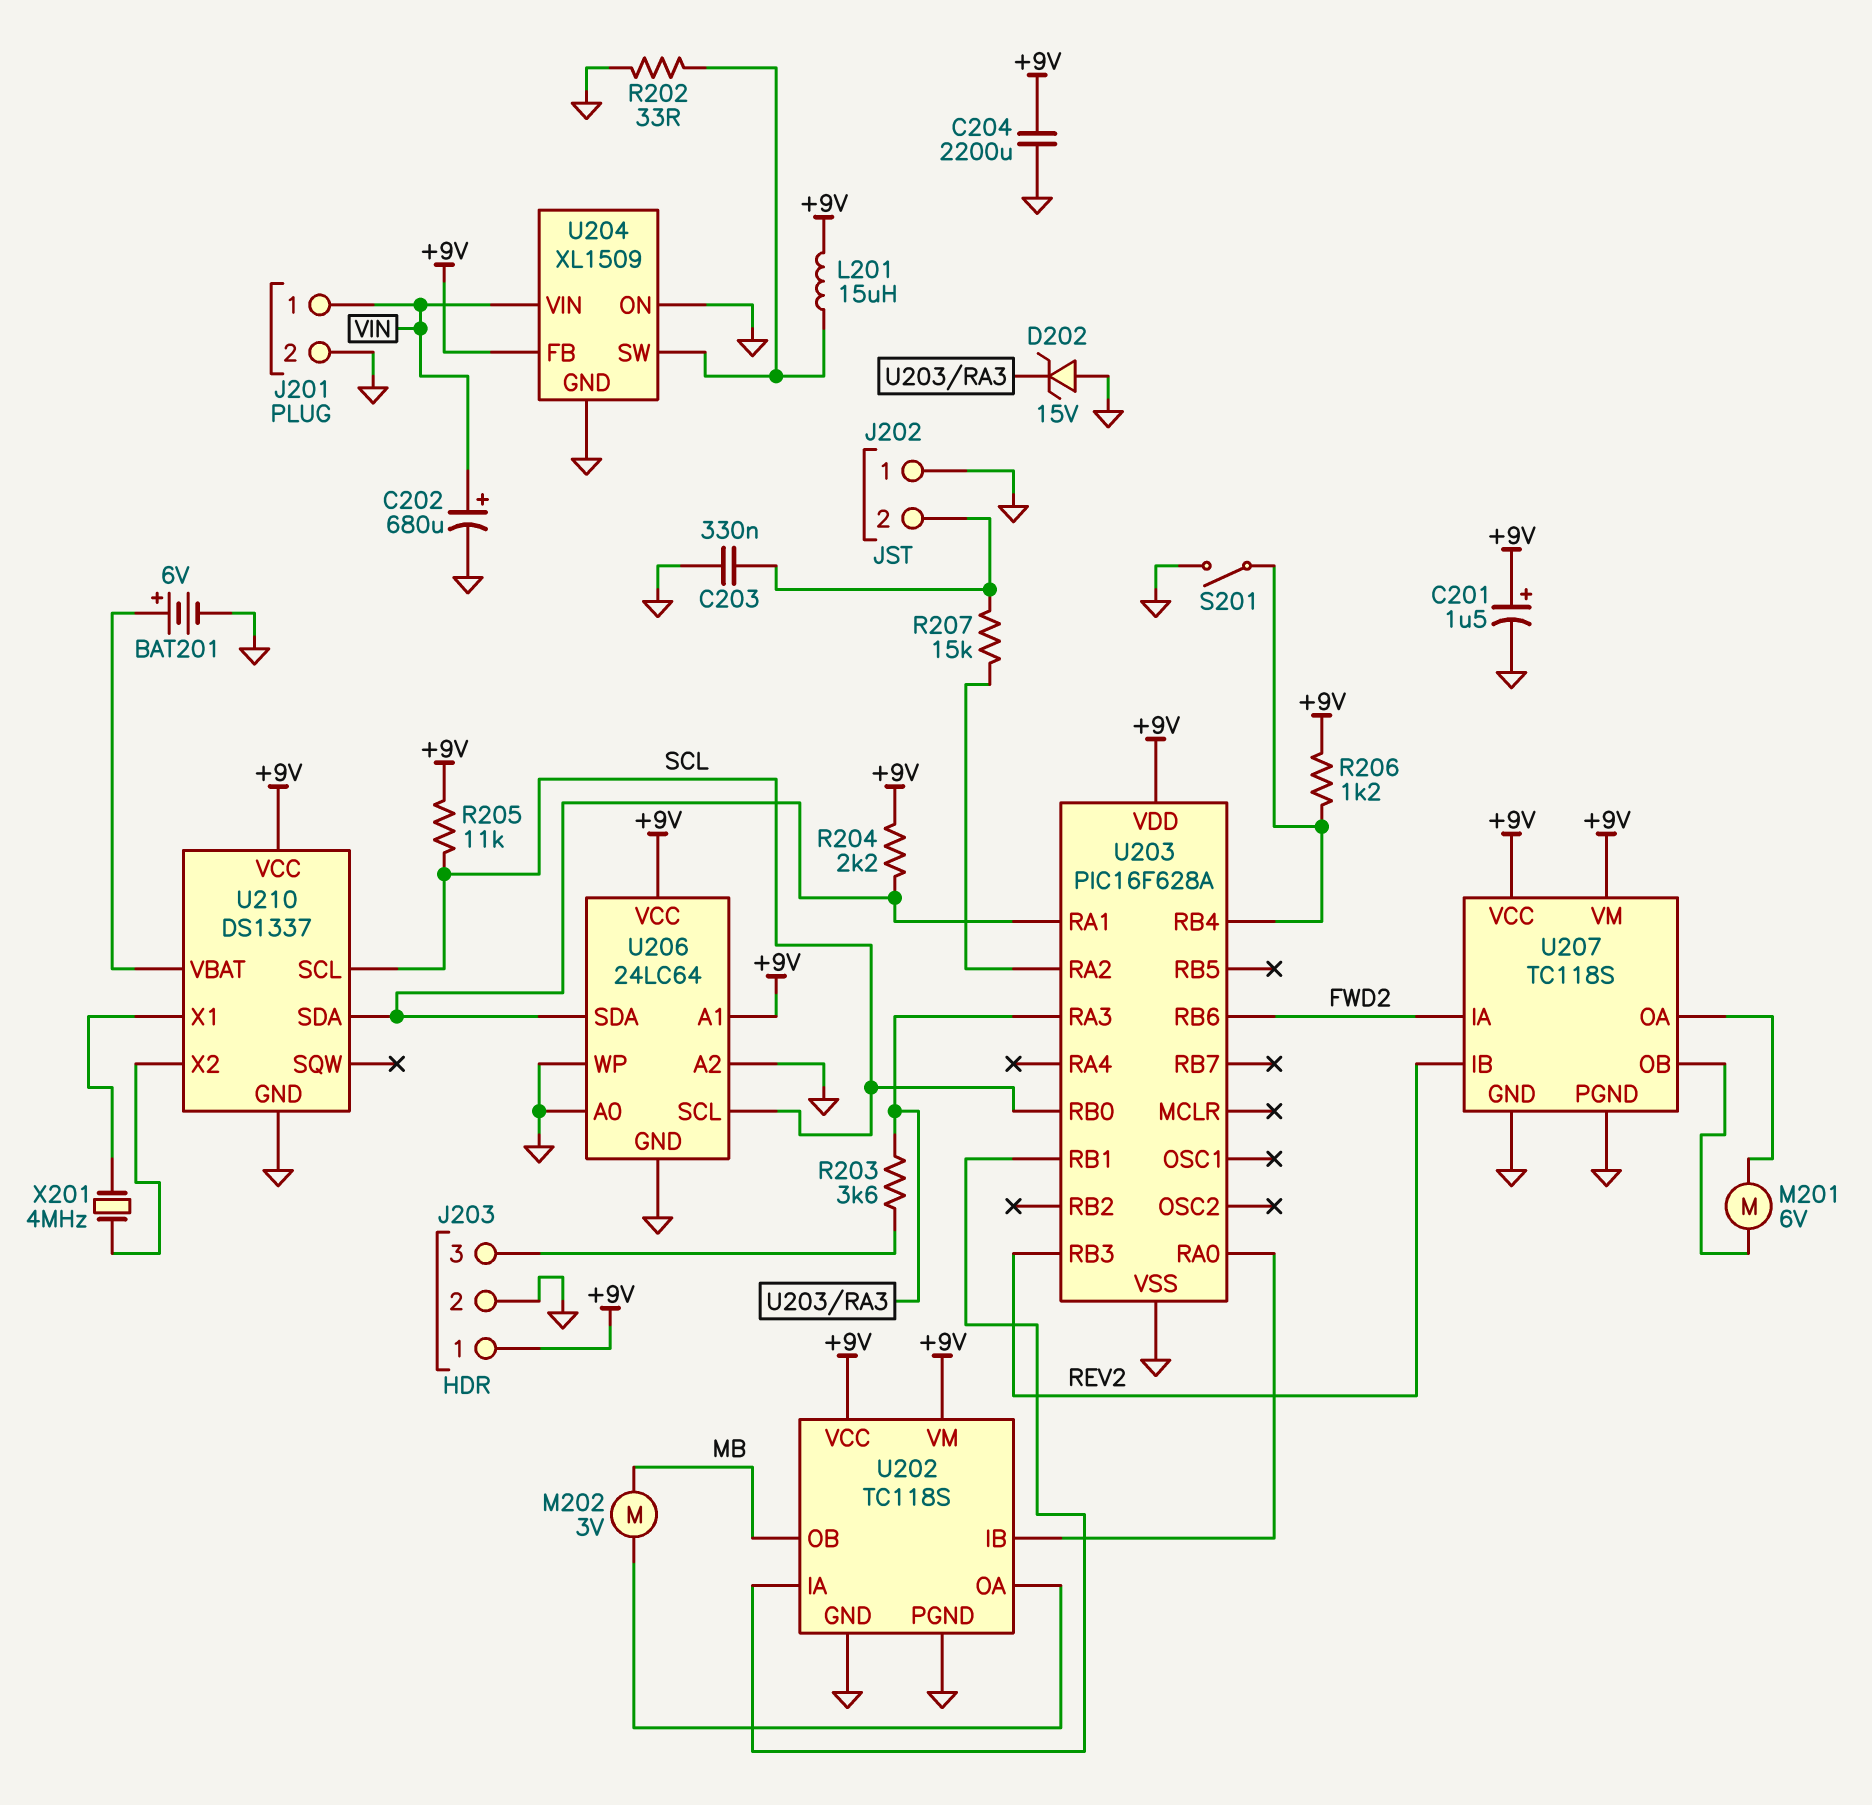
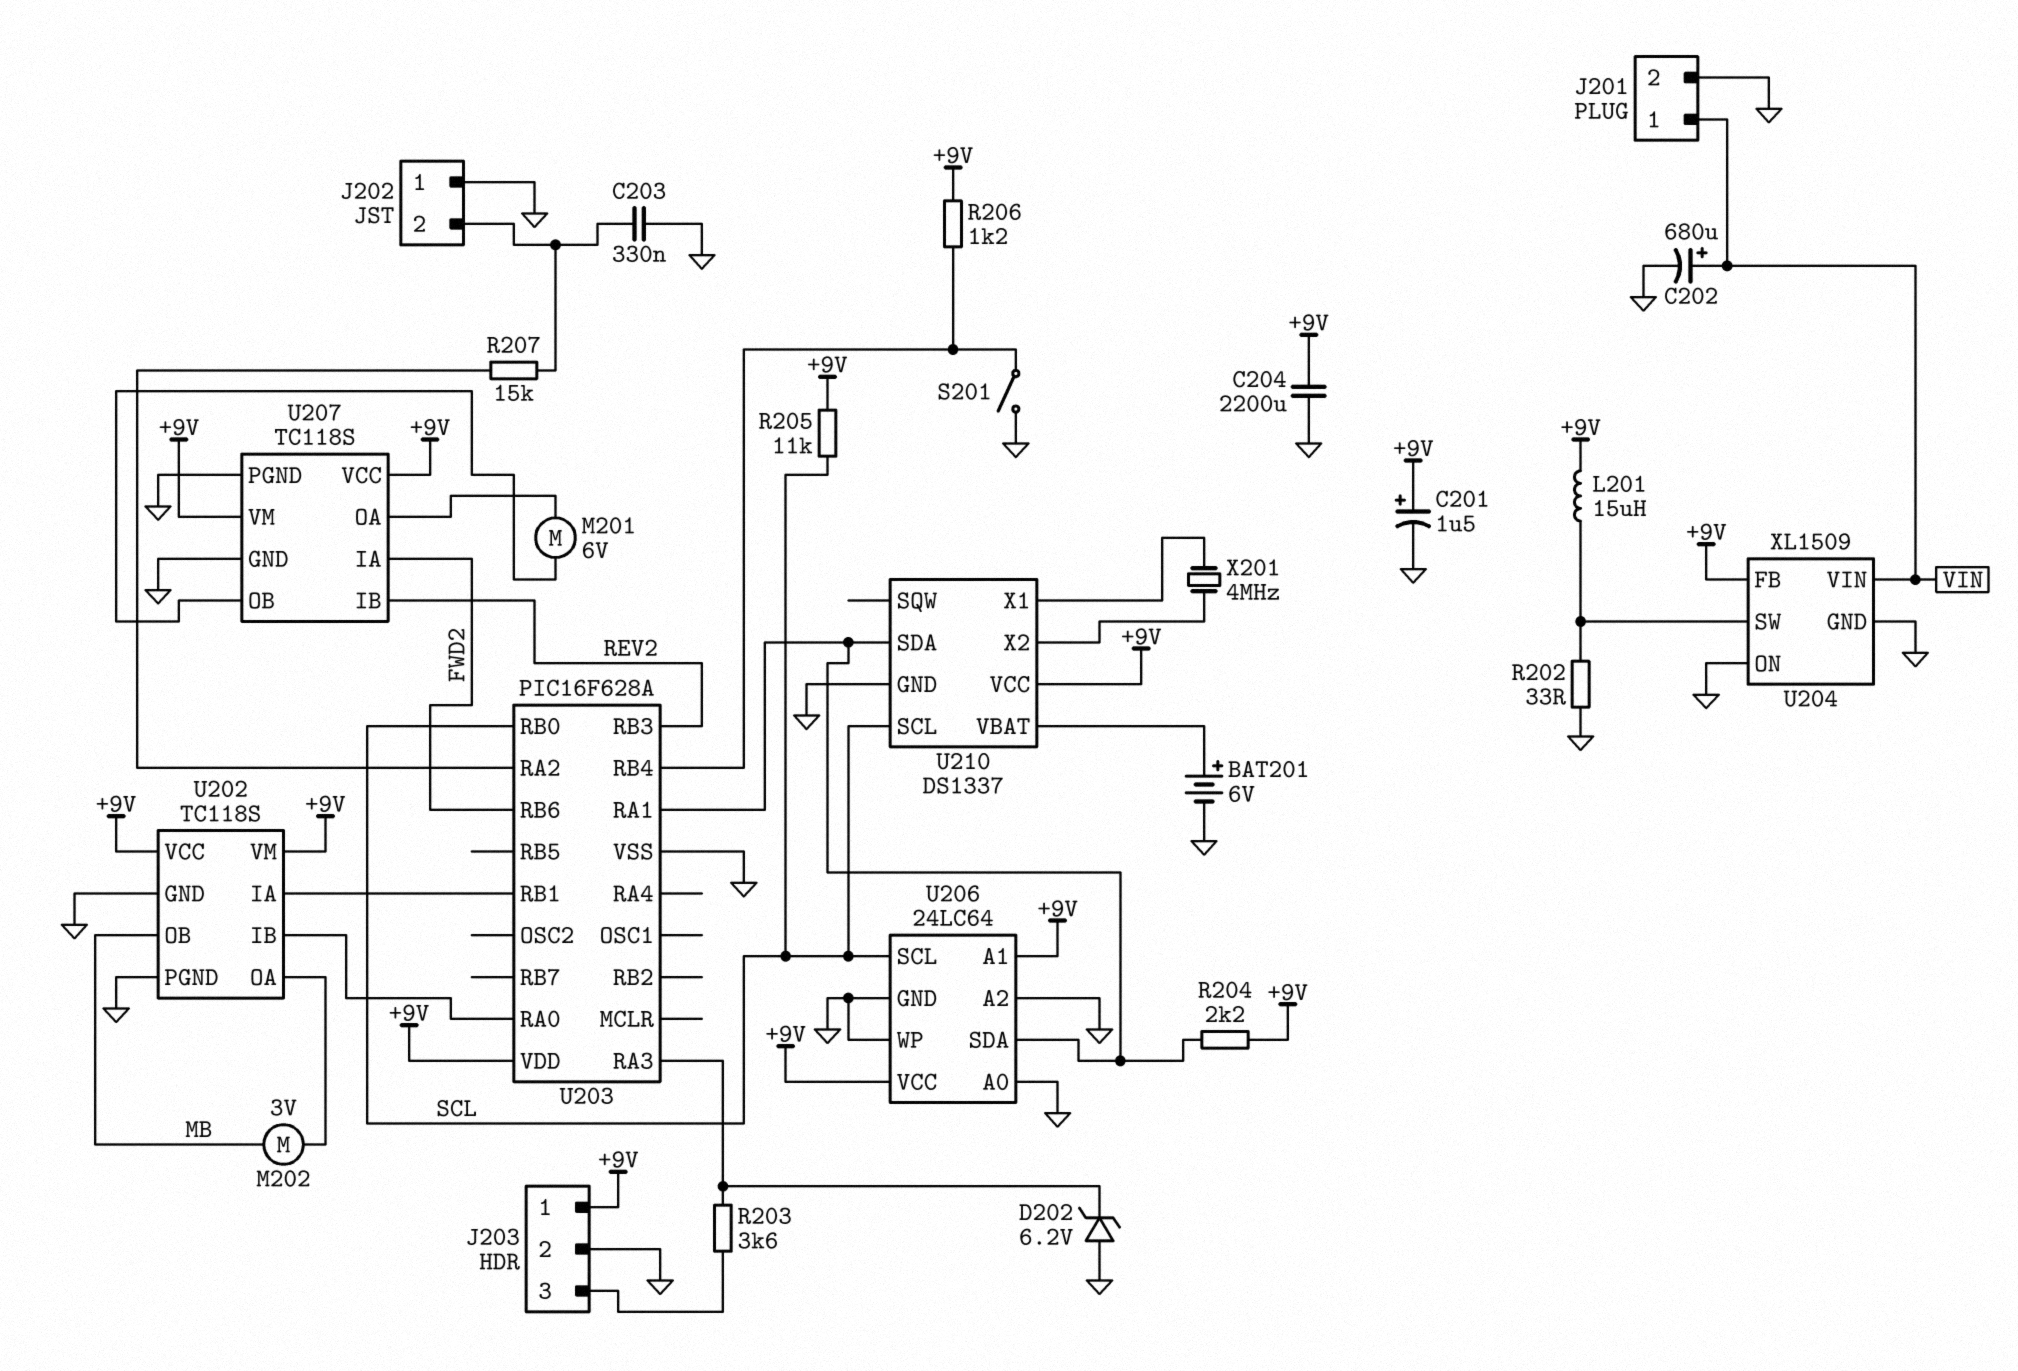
D202: zener 15V (A GND, K U203/RA3) -> zener 6.2V (A GND, K U203/RA3)

